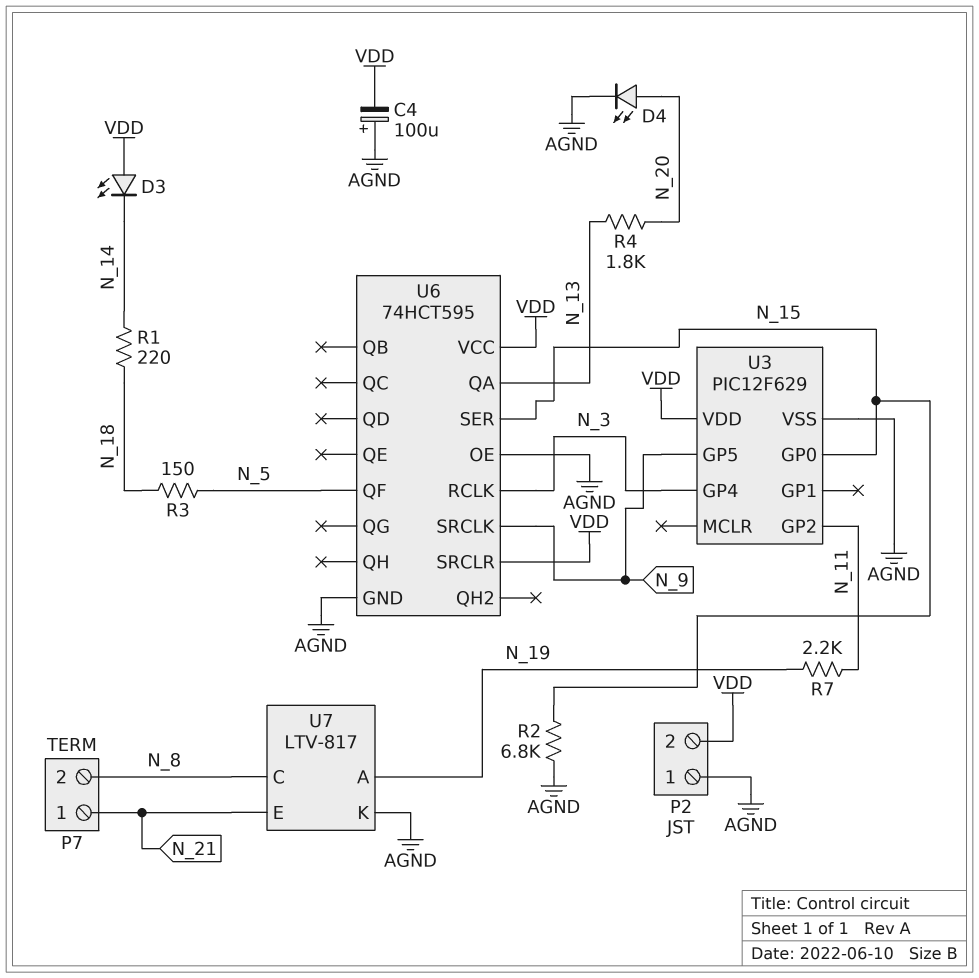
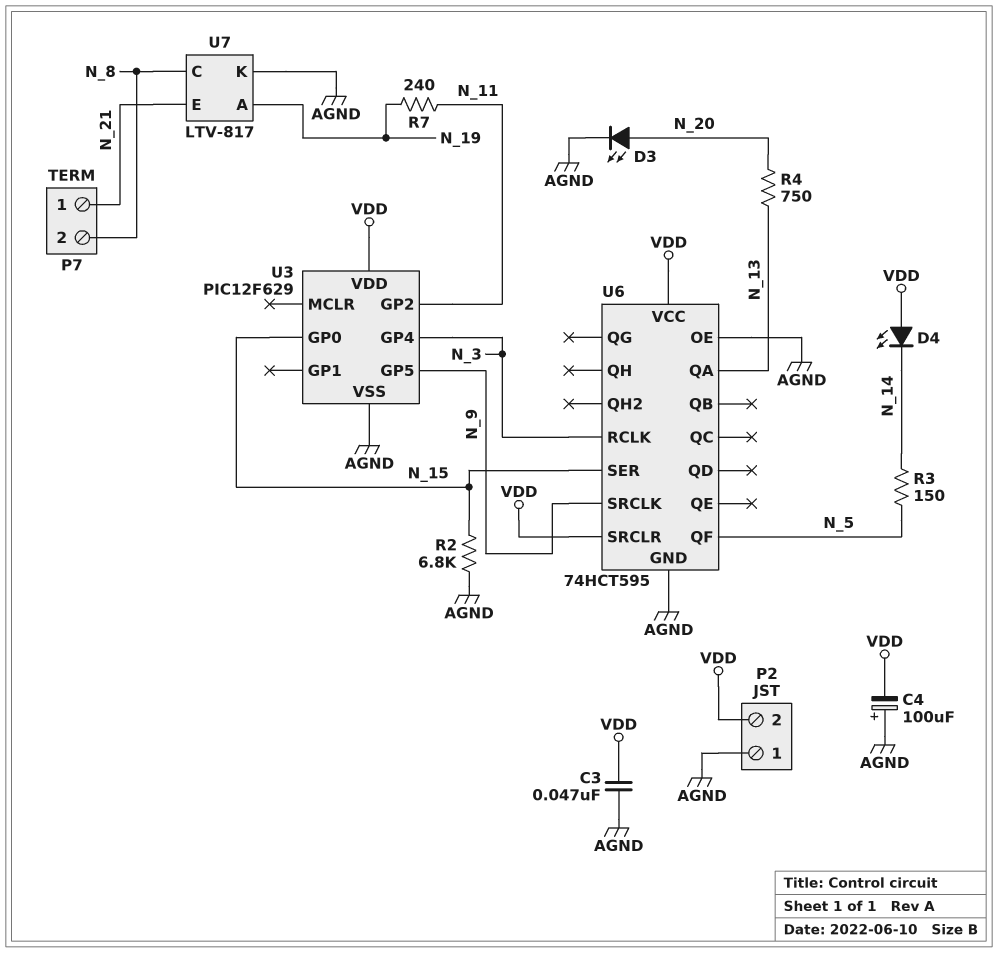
C3: none -> 47nF (AGND, VDD)
D3: LED (A VDD, K N_14) -> LED (A N_20, K AGND)
D4: LED (A N_20, K AGND) -> LED (A VDD, K N_14)
R1: 220 (N_14, N_18) -> none
R3: 150 (N_5, N_18) -> 150 (N_5, N_14)
R4: 1.8k (N_13, N_20) -> 750 (N_13, N_20)
R7: 2.2k (N_11, N_19) -> 240 (N_11, N_19)

